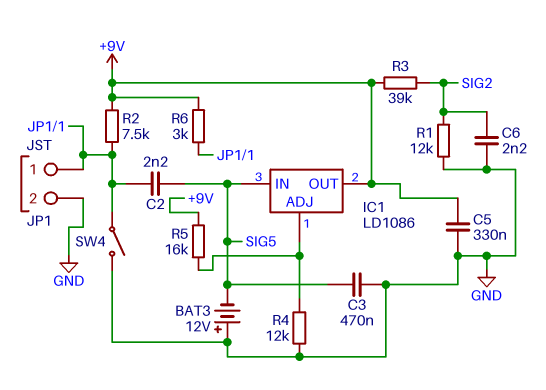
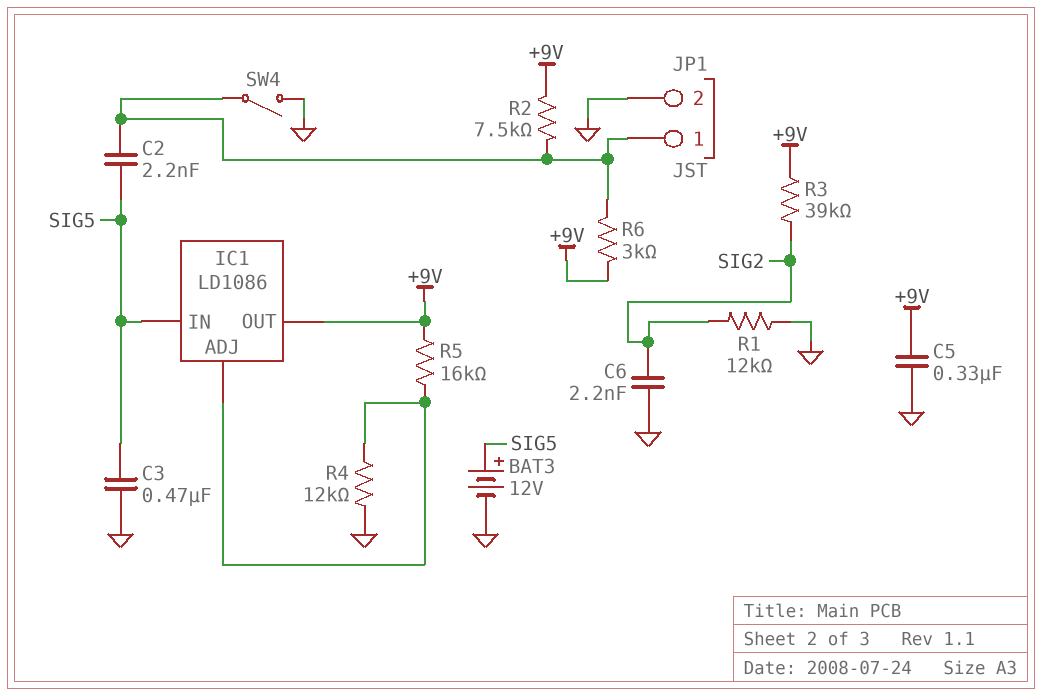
BAT3: 12V (plus GND, minus SIG5) -> 12V (plus SIG5, minus GND)

